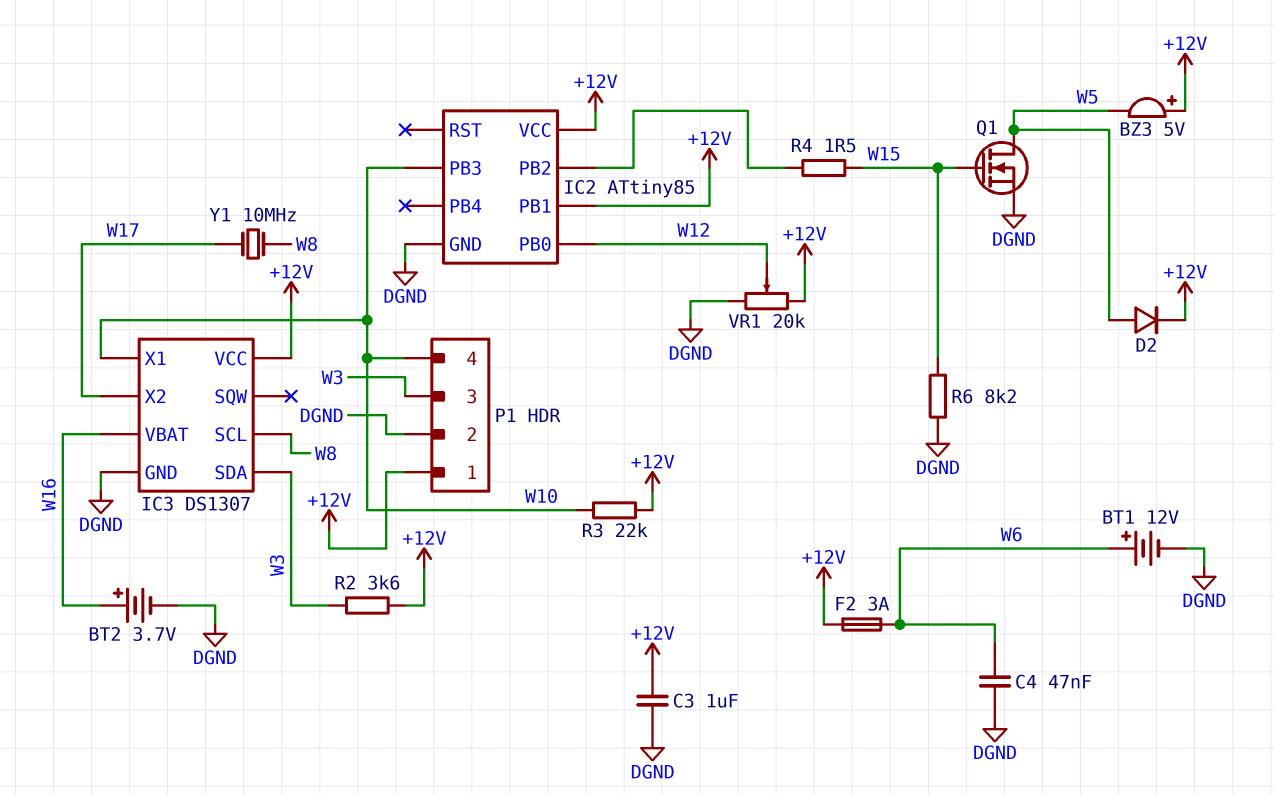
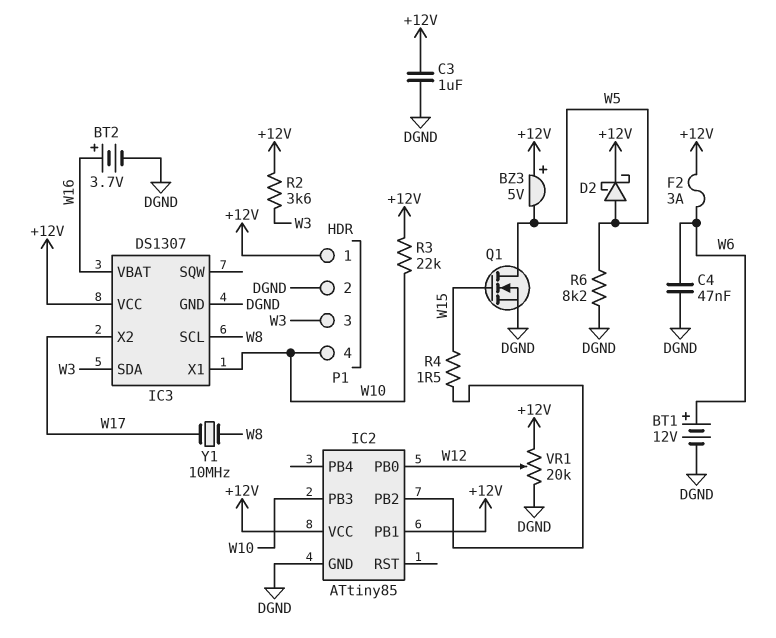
D2: diode (A W5, K +12V) -> schottky (A W5, K +12V)
R6: 8.2k (DGND, W15) -> 8.2k (DGND, W5)

